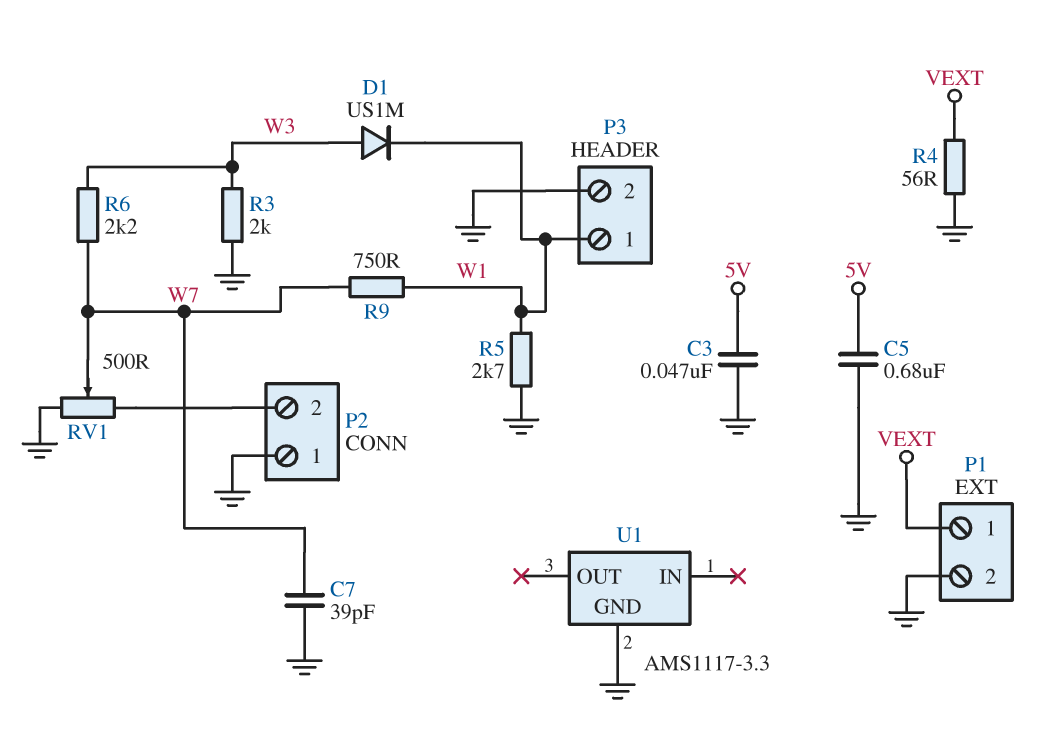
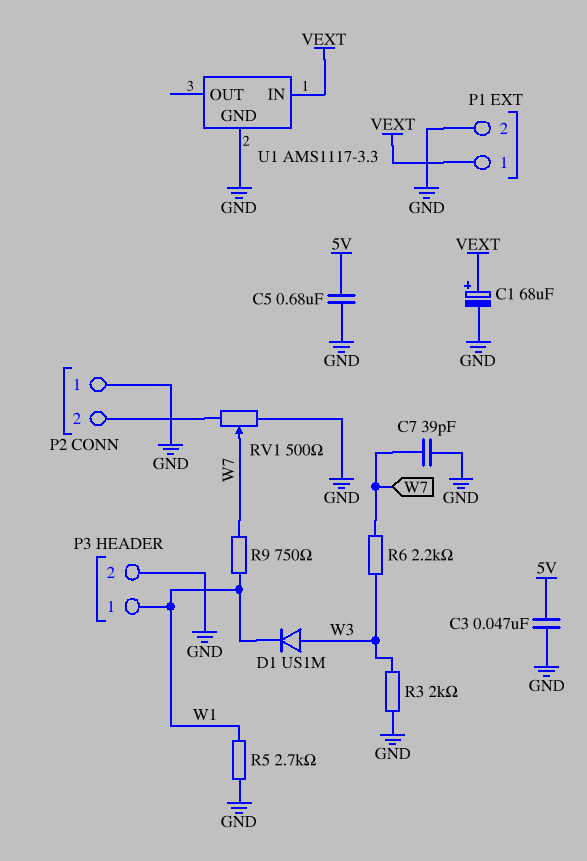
C1: none -> 68uF (plus VEXT, minus GND)
R4: 56 (GND, VEXT) -> none
U1 pin IN: none -> VEXT

